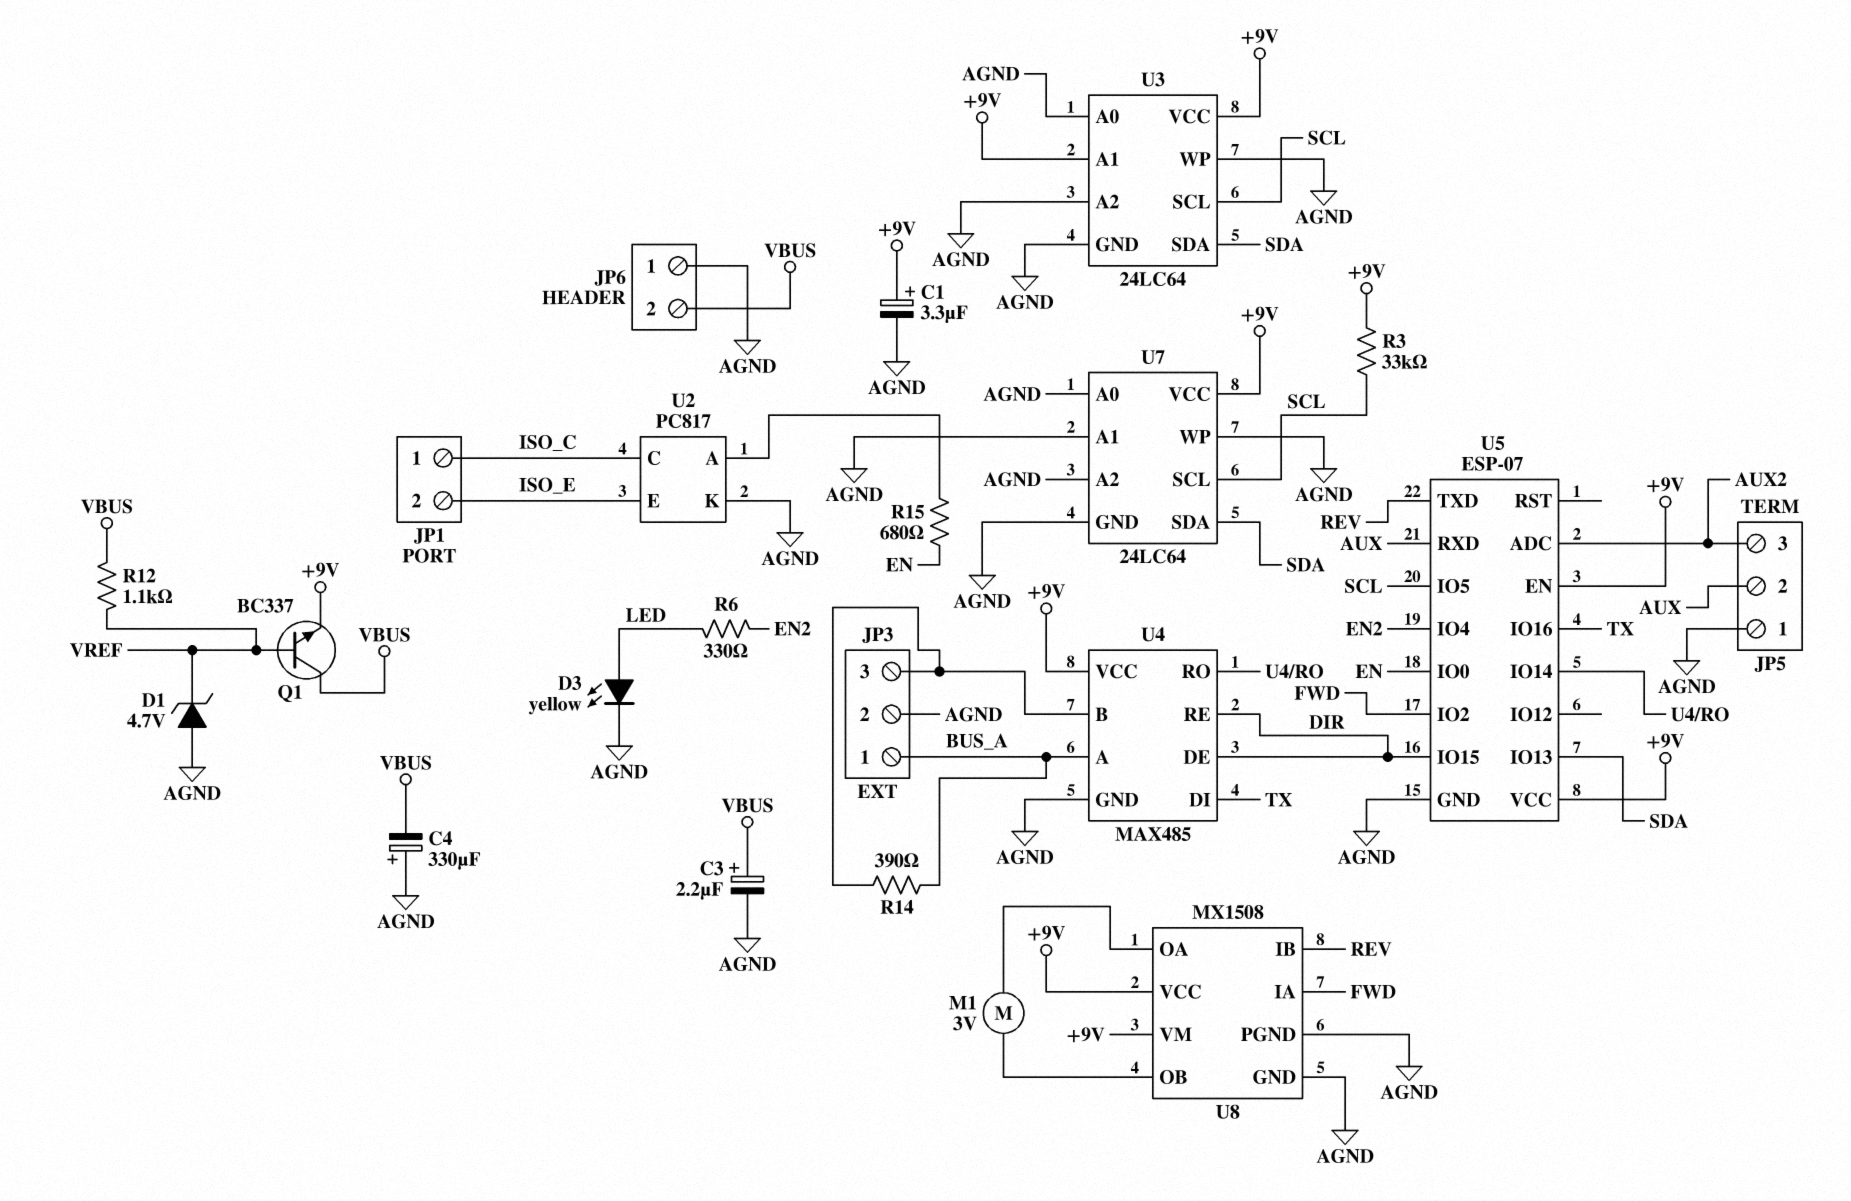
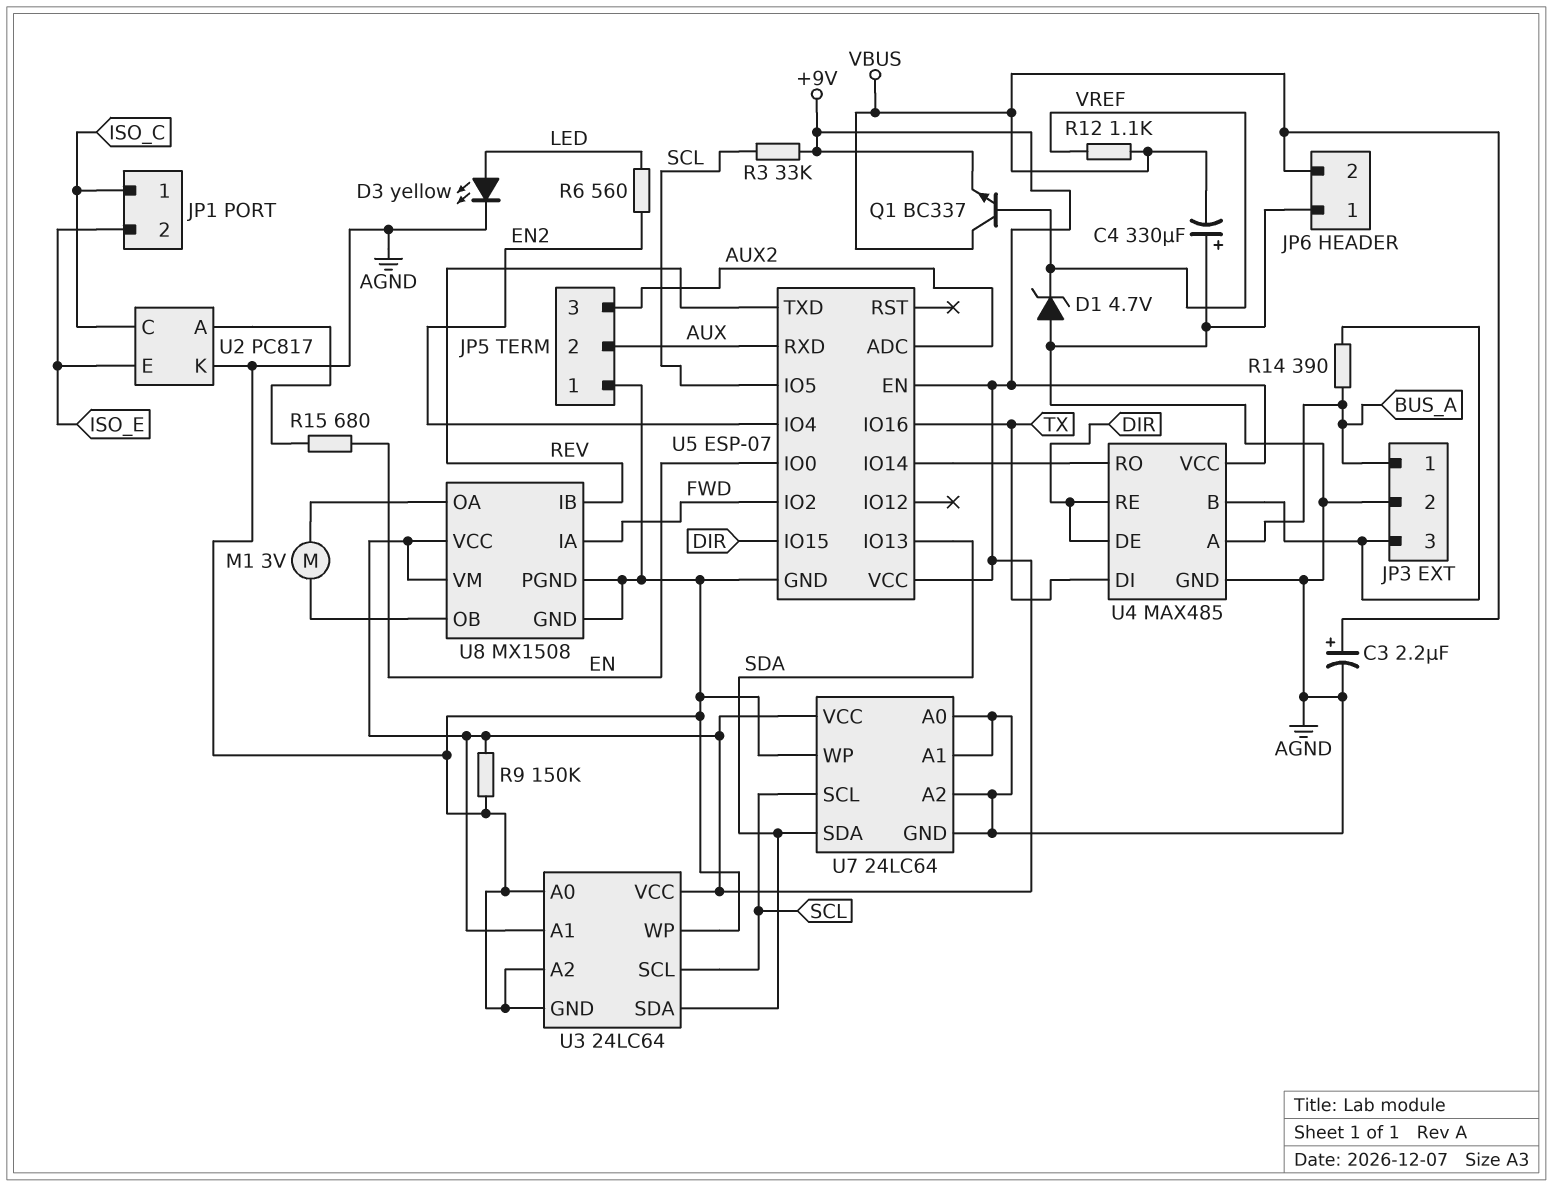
C1: 3.3uF (plus +9V, minus AGND) -> none
R6: 330 (EN2, LED) -> 560 (EN2, LED)
R9: none -> 150k (+9V, AGND)

